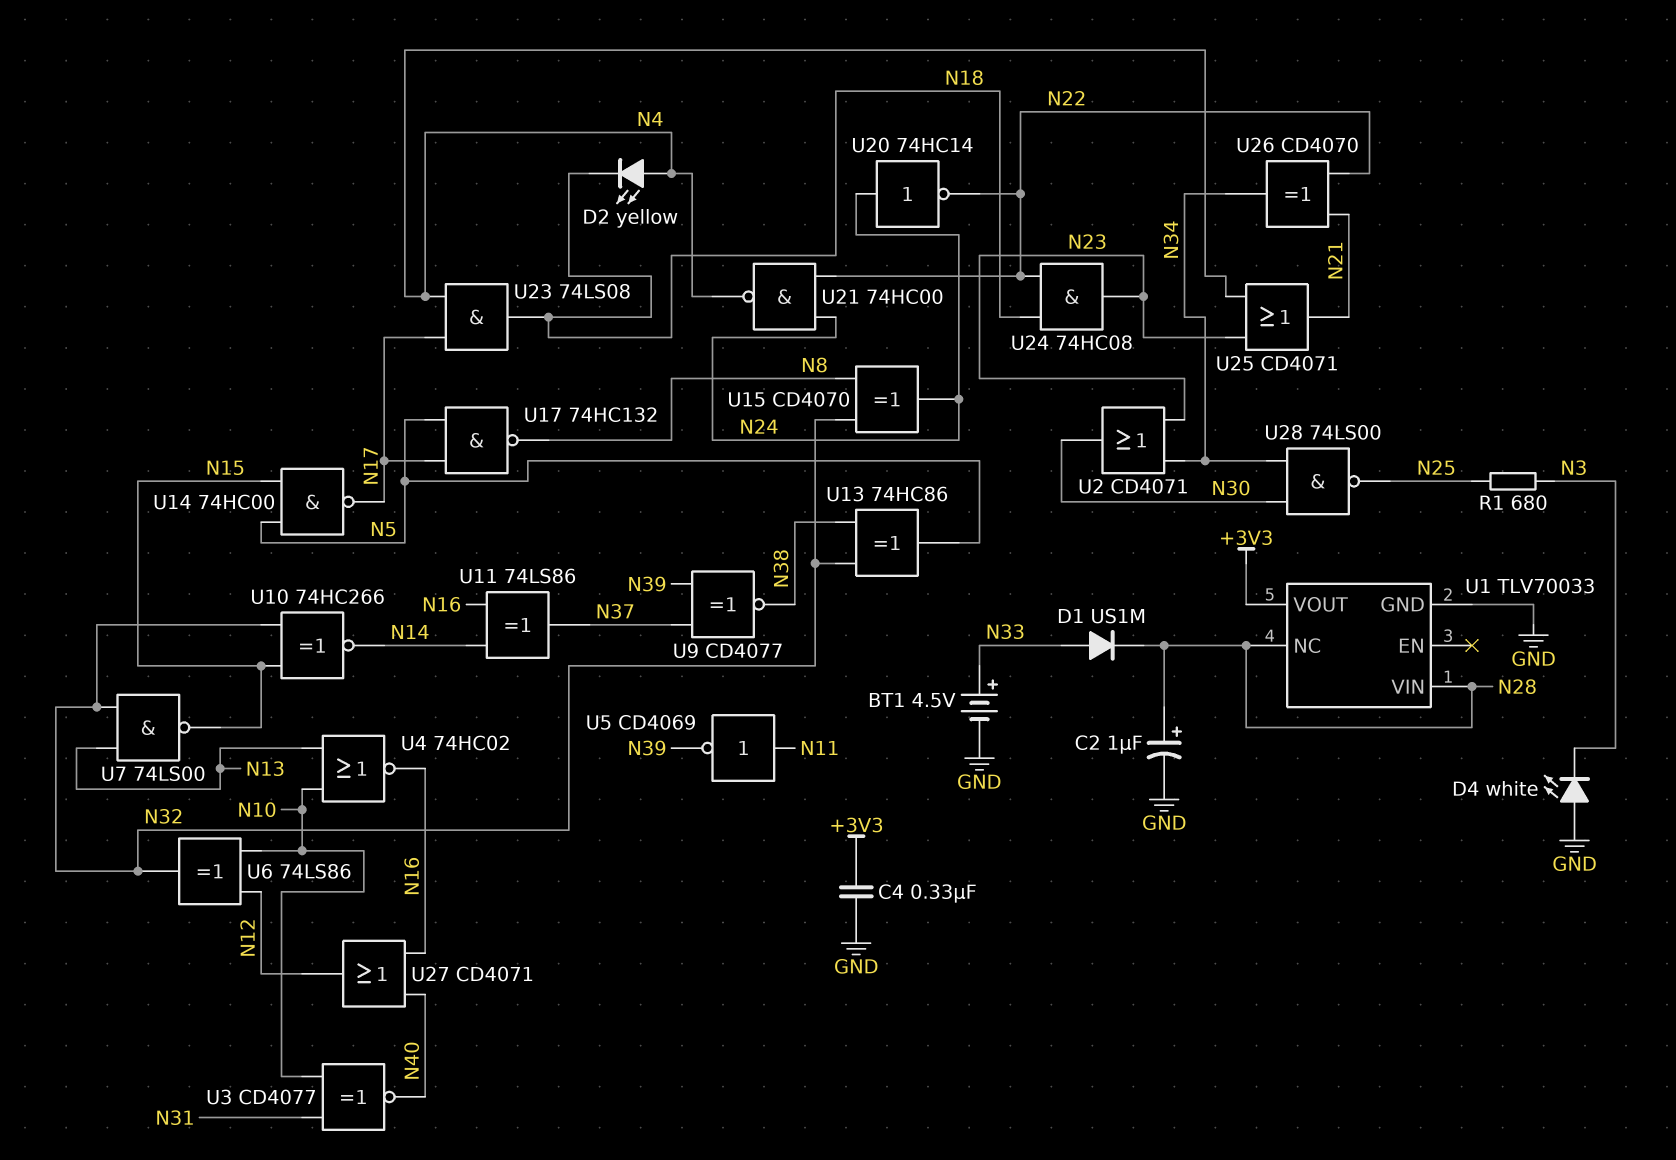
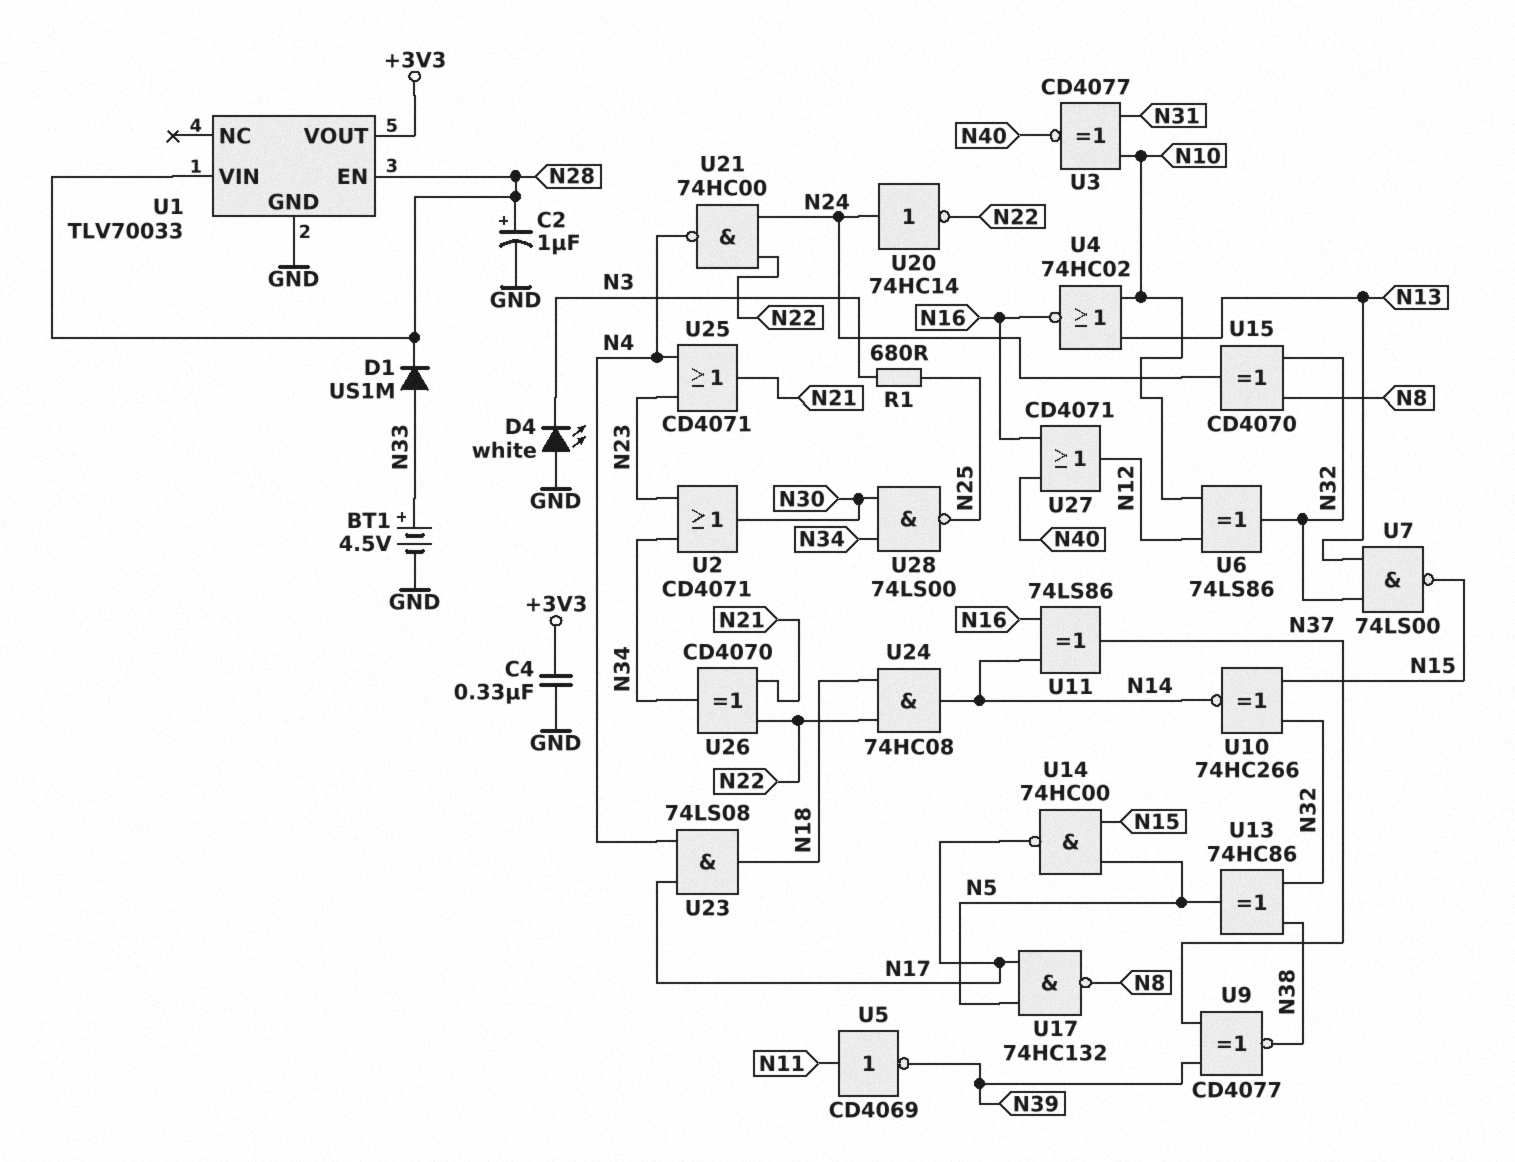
D2: LED yellow (A N4, K N18) -> none
U1 pin EN: none -> N28
U1 pin NC: N28 -> none
U24: AND 74HC08 (in N18, in N22, out N23) -> AND 74HC08 (in N18, in N22, out N14)

